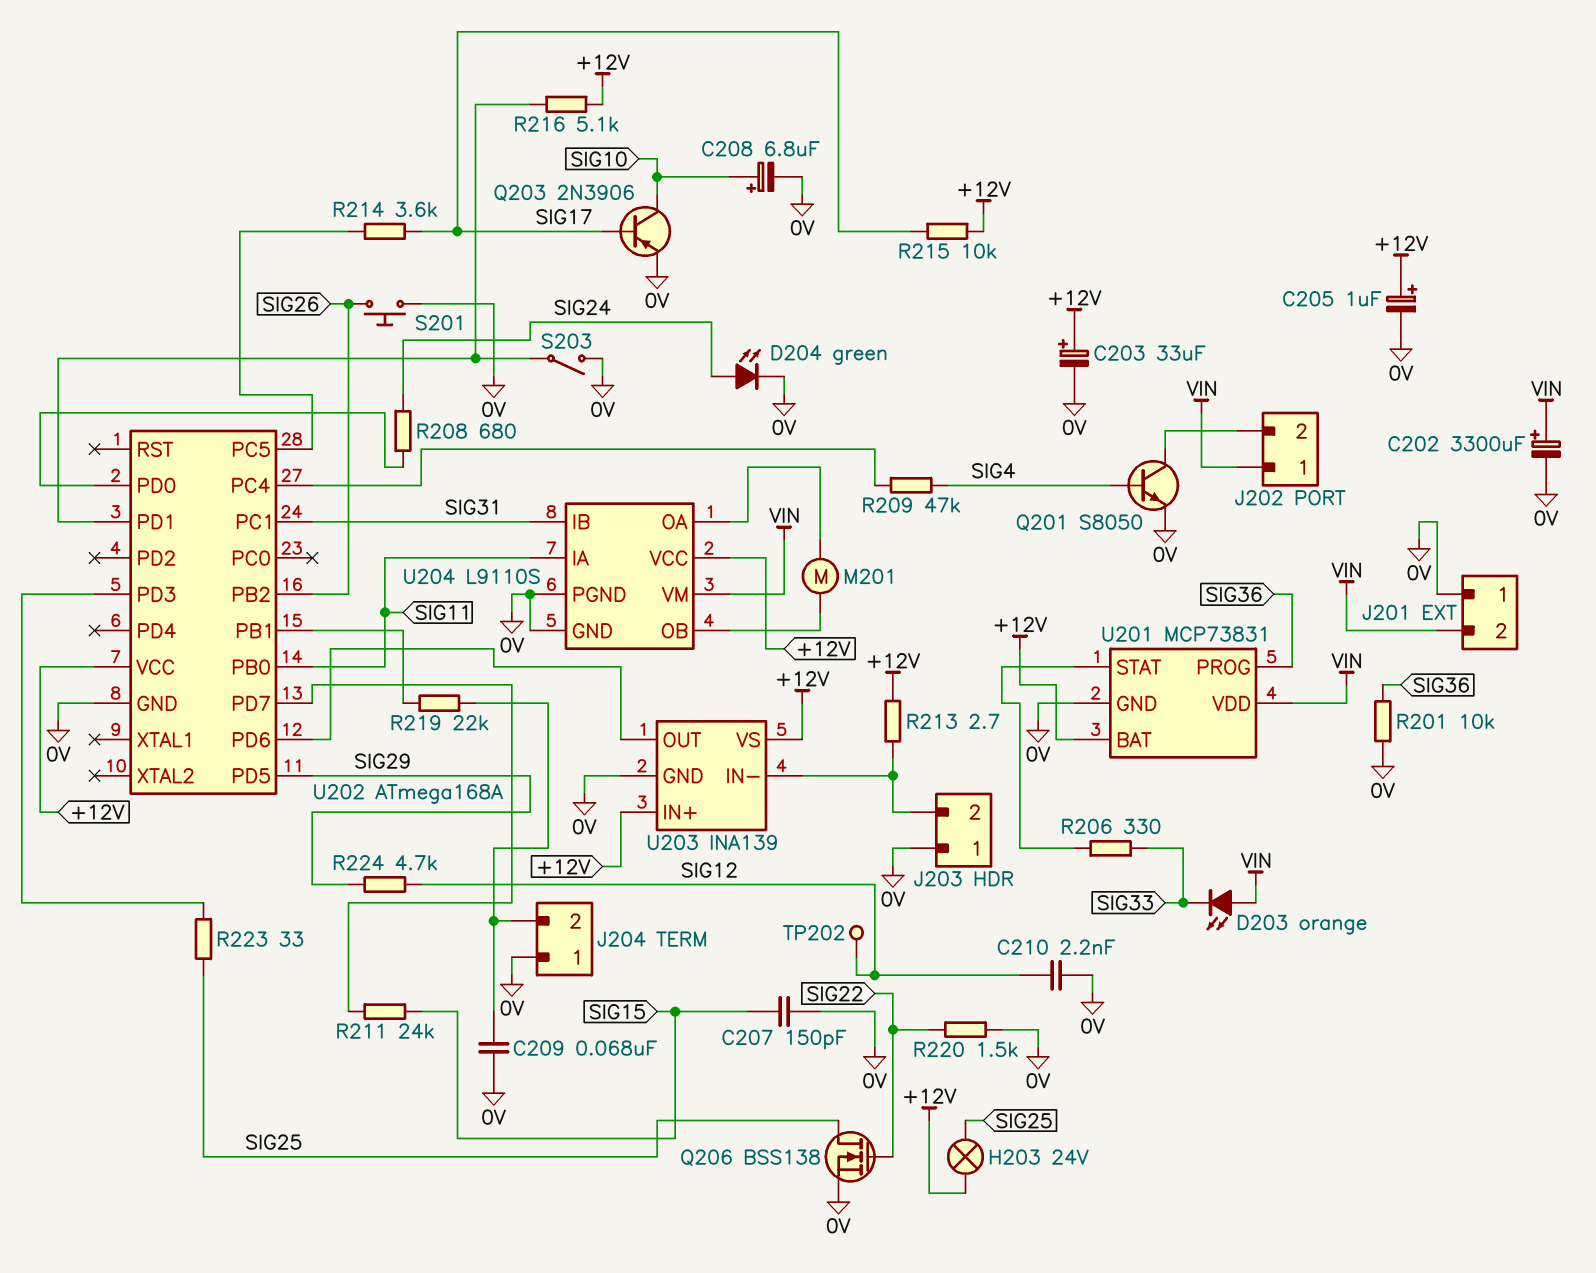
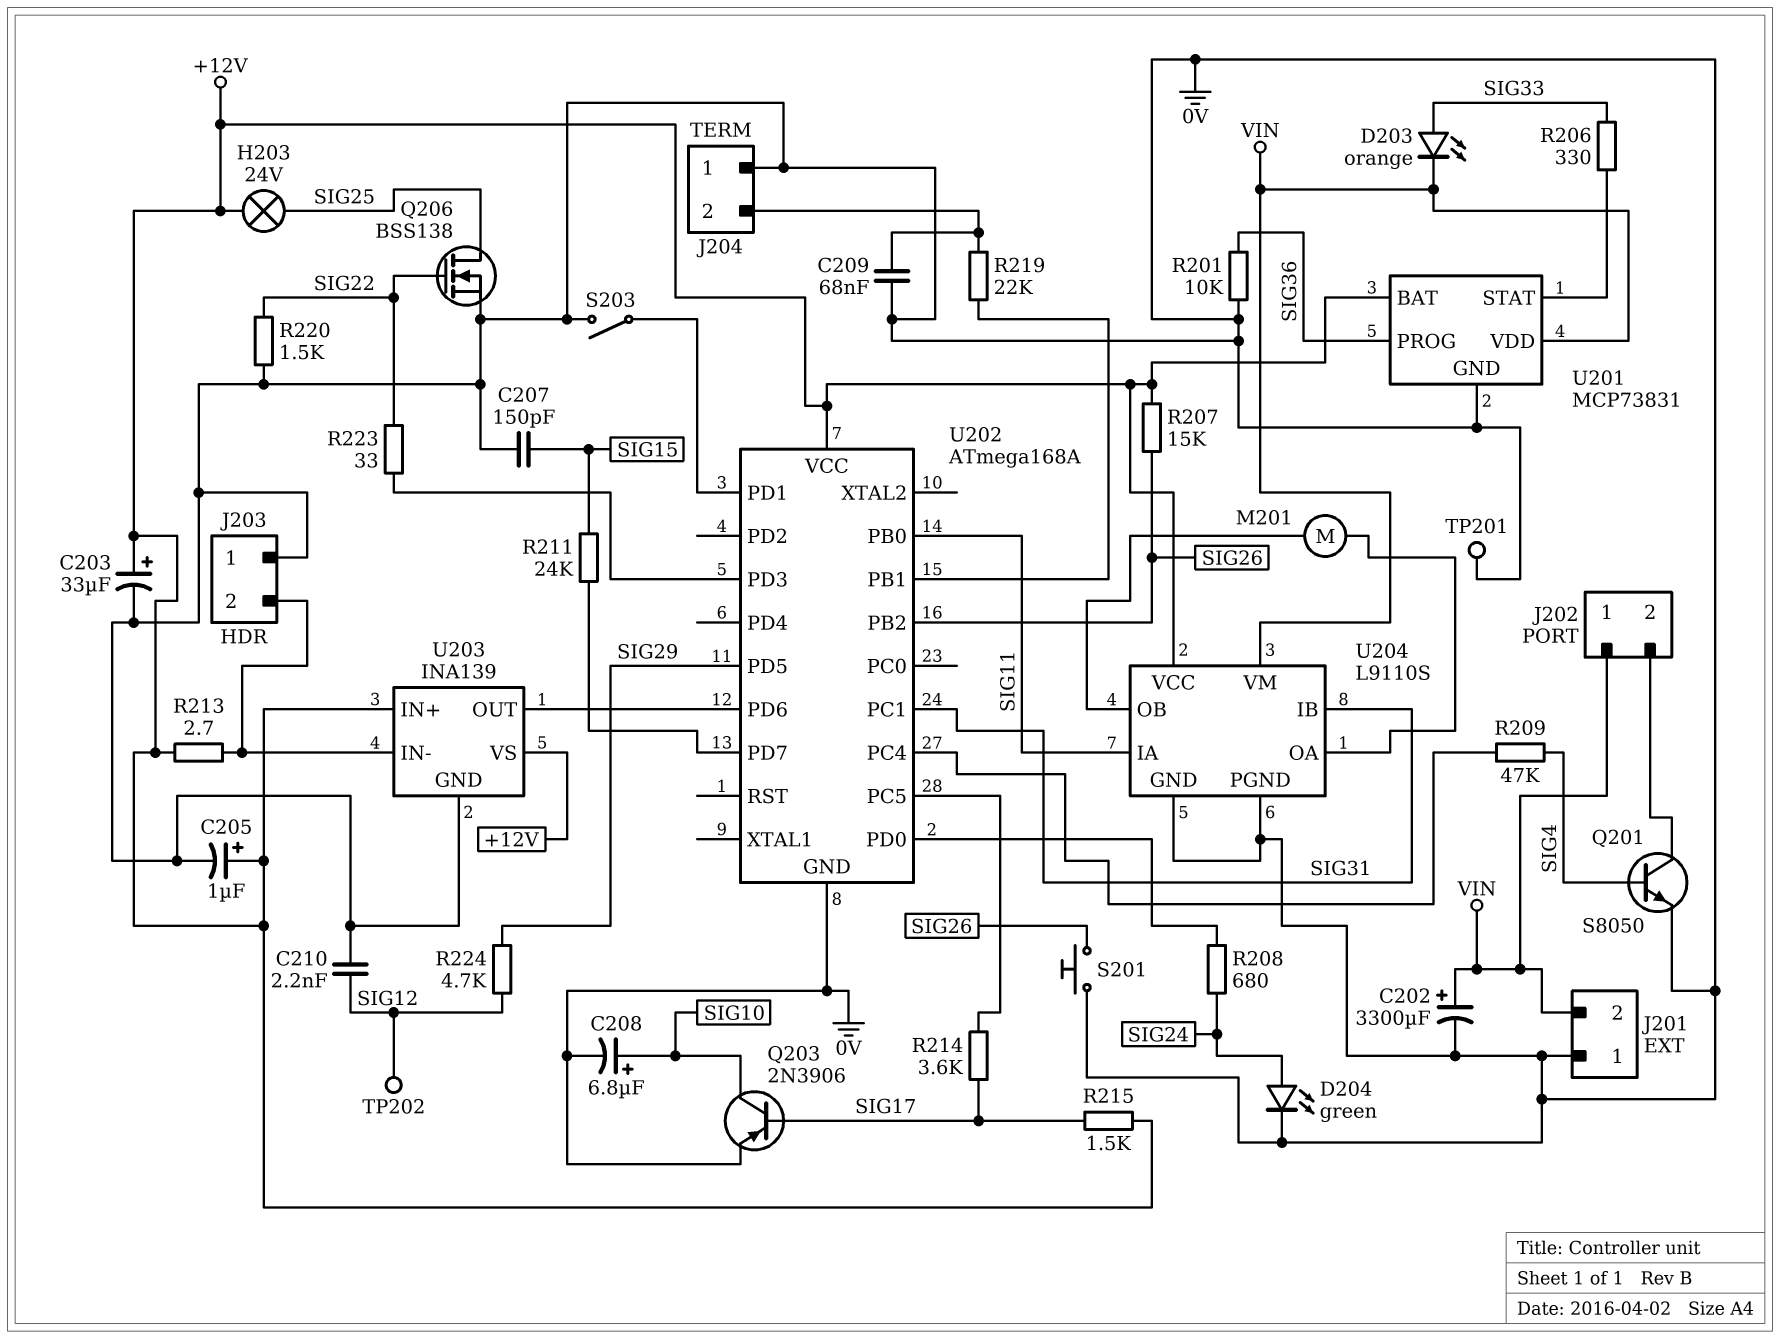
D203: LED orange (A VIN, K SIG33) -> LED orange (A SIG33, K VIN)
R207: none -> 15k (+12V, SIG26)
R215: 10k (+12V, SIG17) -> 1.5k (+12V, SIG17)
R216: 5.1k (+12V, U202/PD1) -> none
R223: 33 (SIG25, U202/PD3) -> 33 (SIG22, U202/PD3)
TP201: none -> test point (0V)

